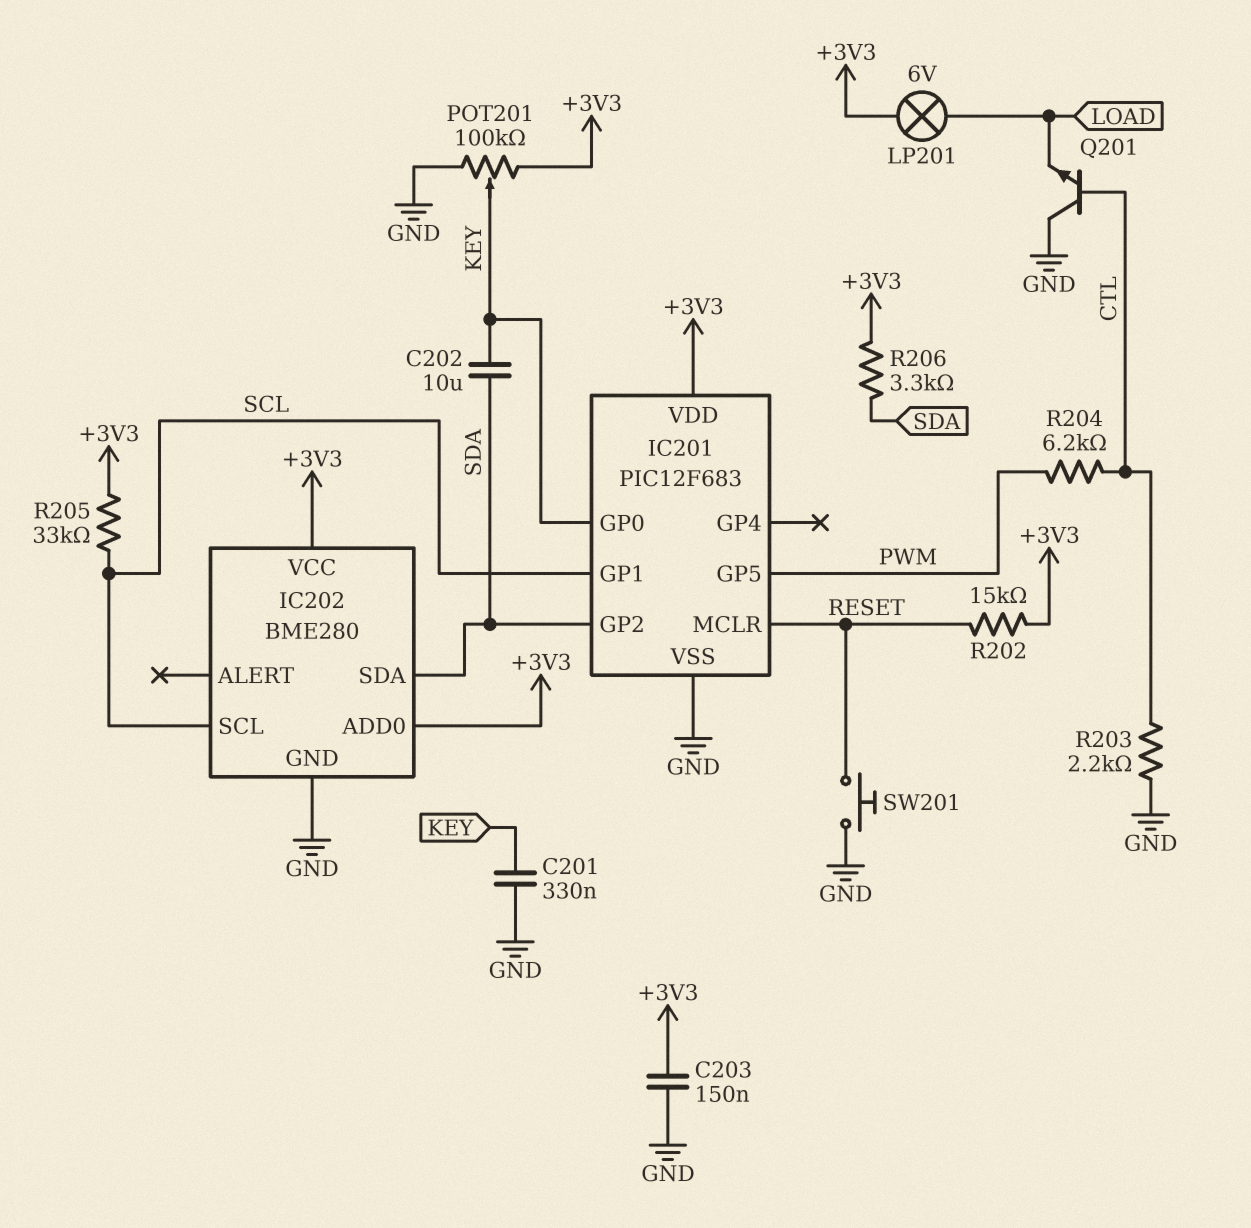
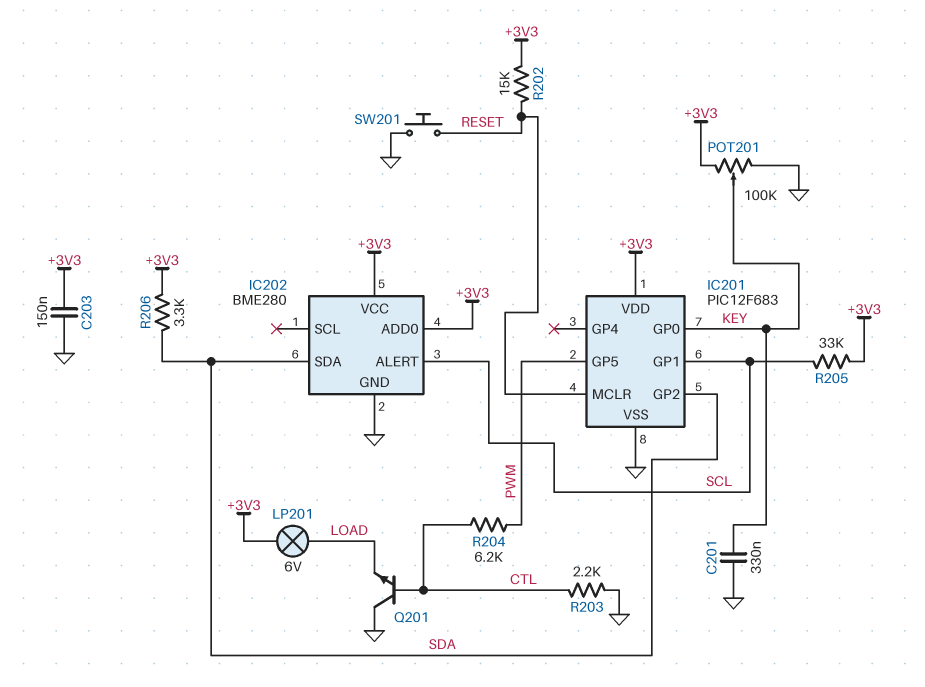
C202: 10uF (KEY, SDA) -> none
IC202 pin ALERT: none -> SCL
IC202 pin SCL: SCL -> none

